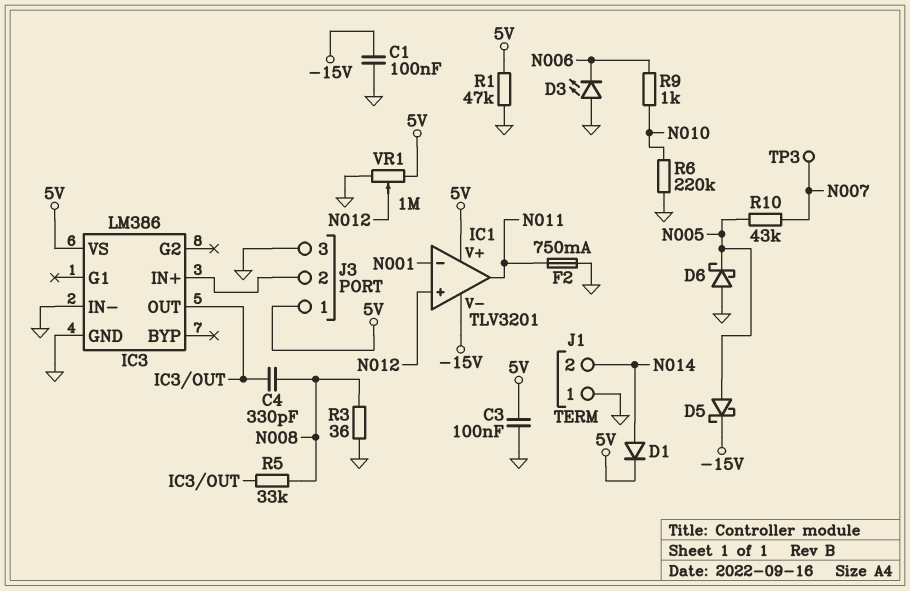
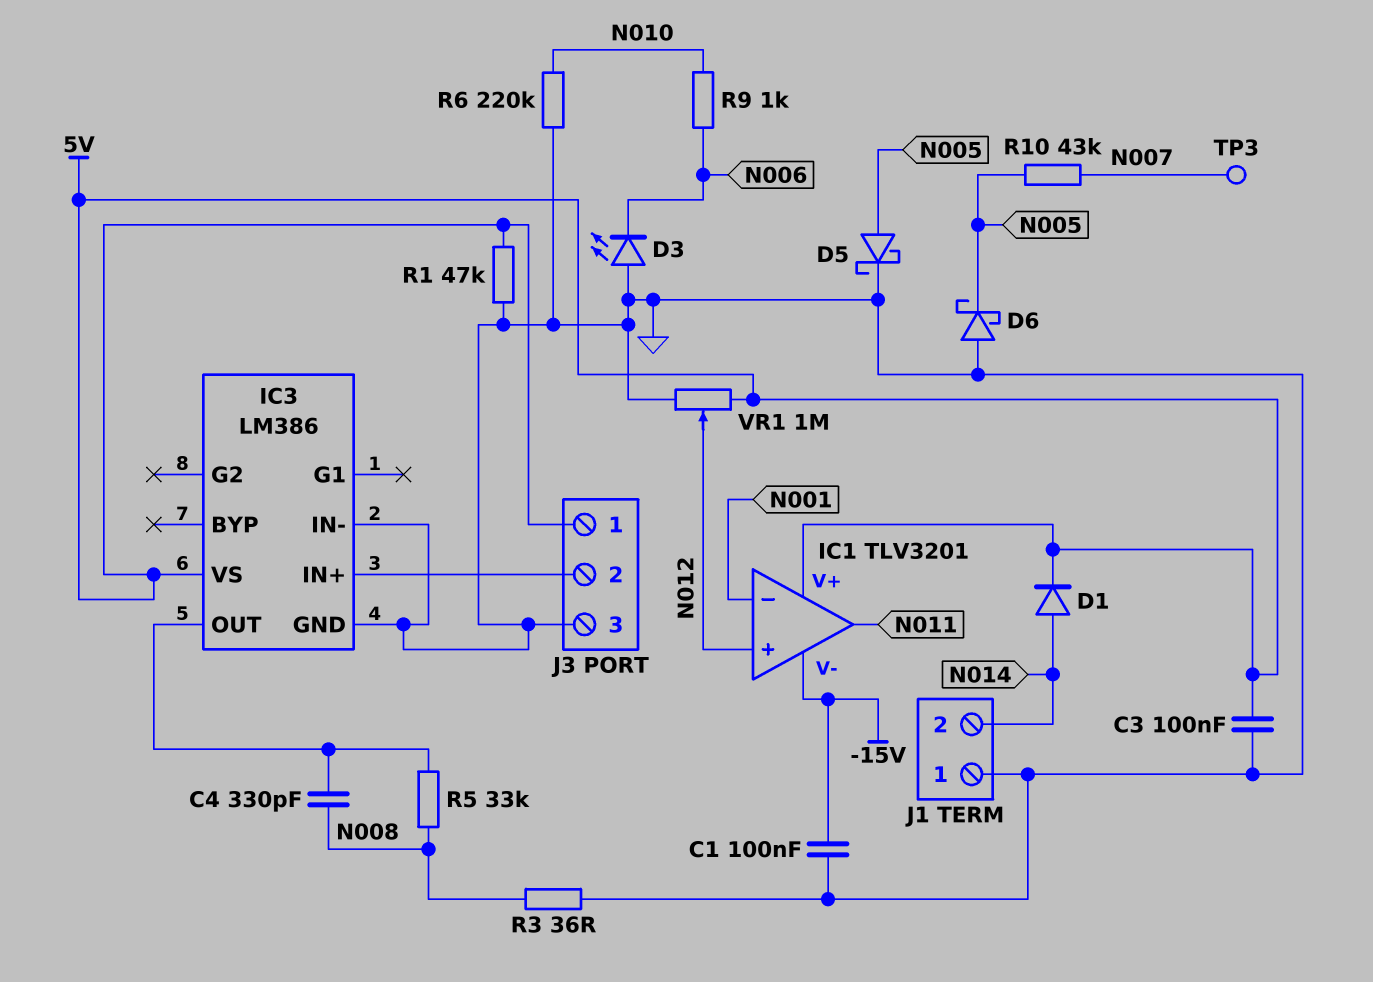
D5: schottky (A N005, K -15V) -> schottky (A N005, K GND)
F2: 750mA (GND, N011) -> none

